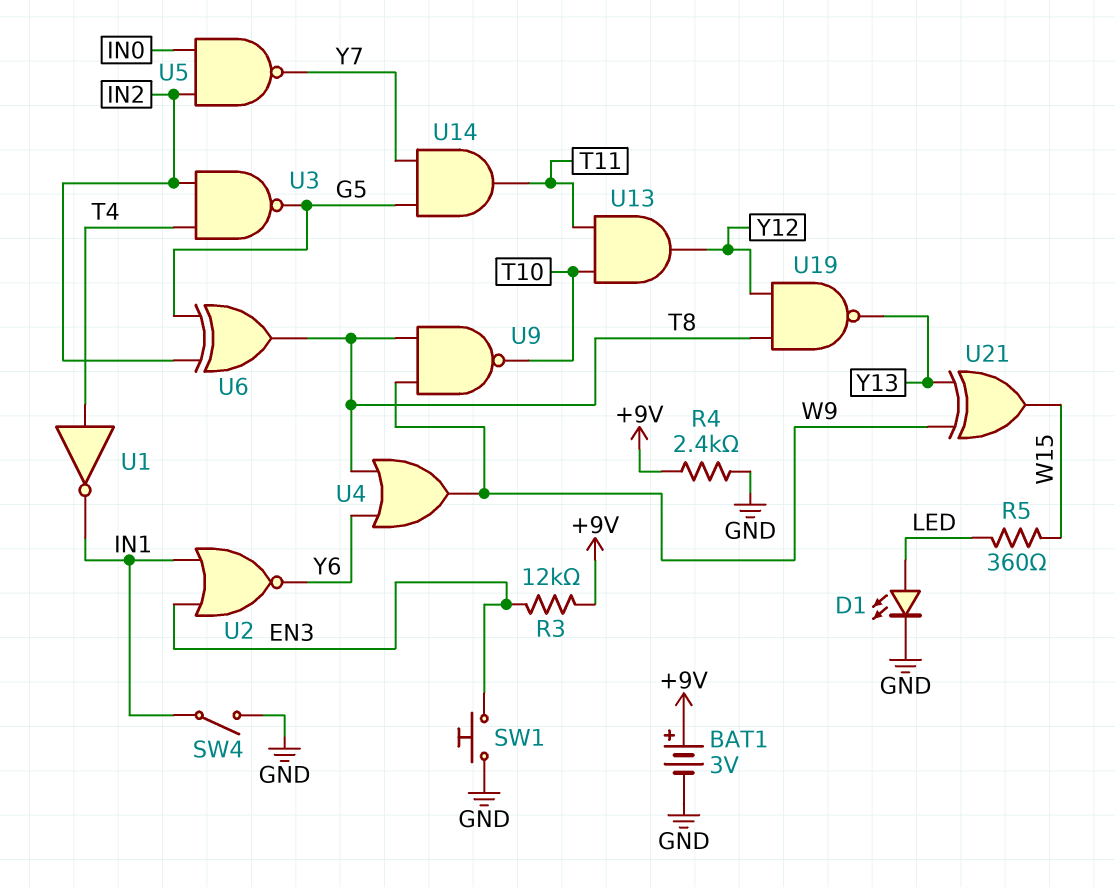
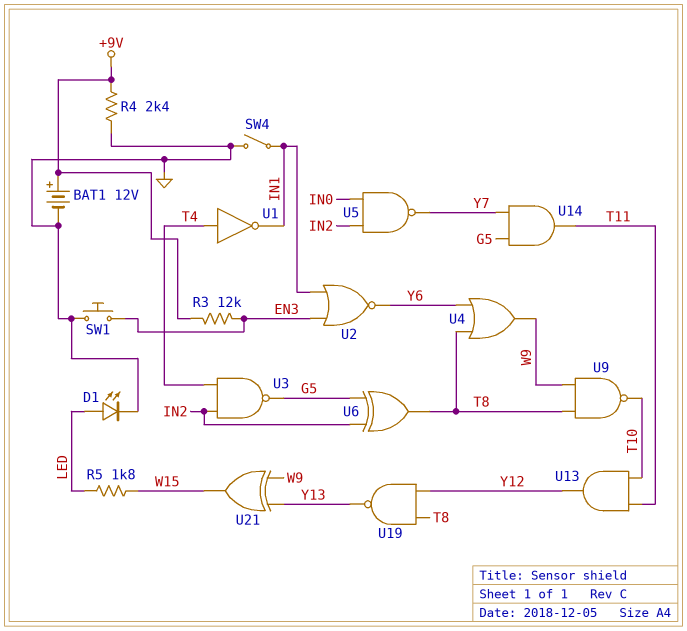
BAT1: 3V (plus +9V, minus GND) -> 12V (plus +9V, minus GND)
R5: 360 (LED, W15) -> 1.8k (LED, W15)

